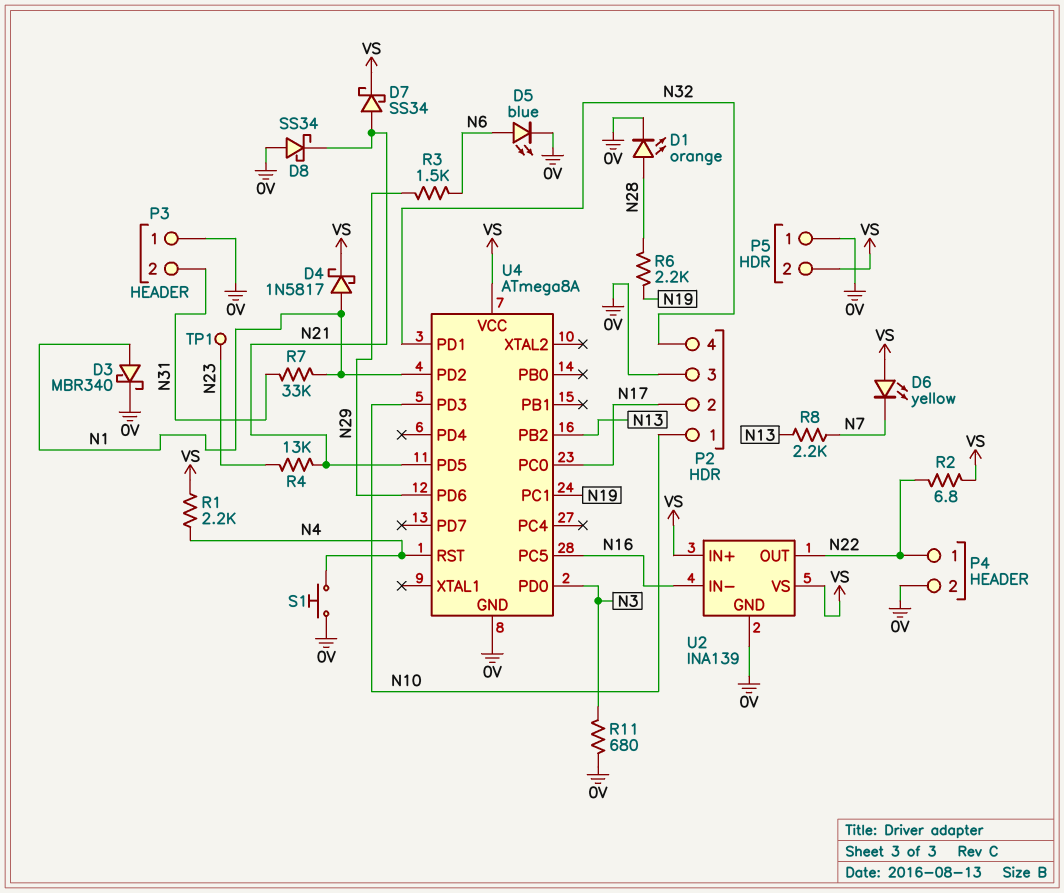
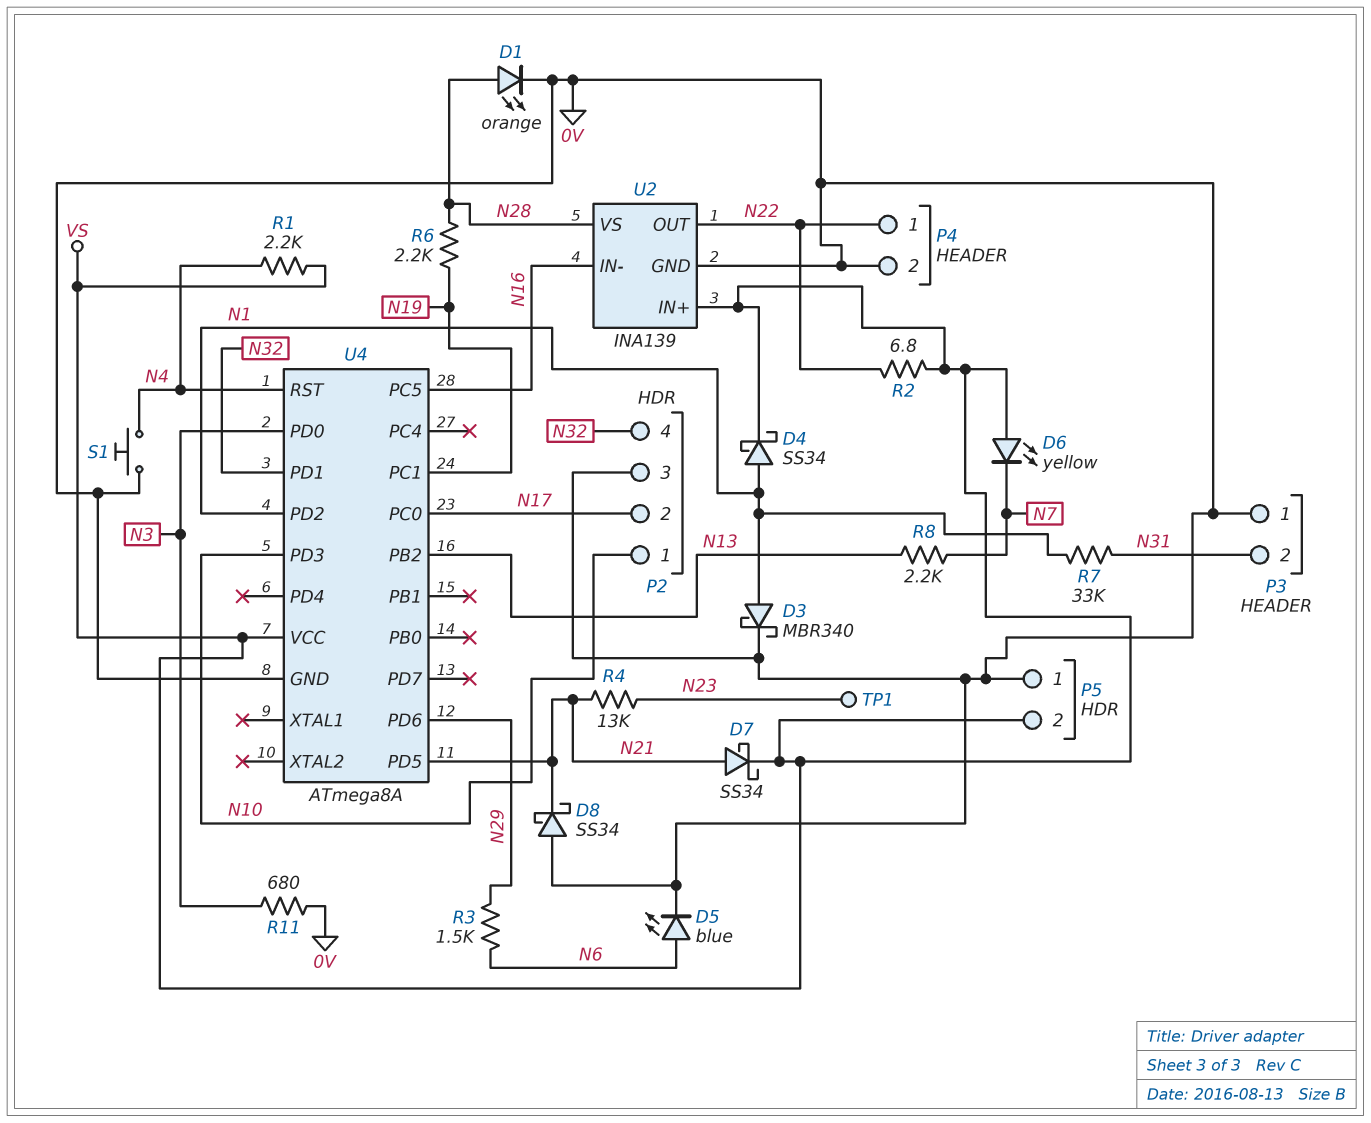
D4: schottky 1N5817 (A N1, K VS) -> schottky SS34 (A N1, K VS)
U2 pin VS: VS -> N28

